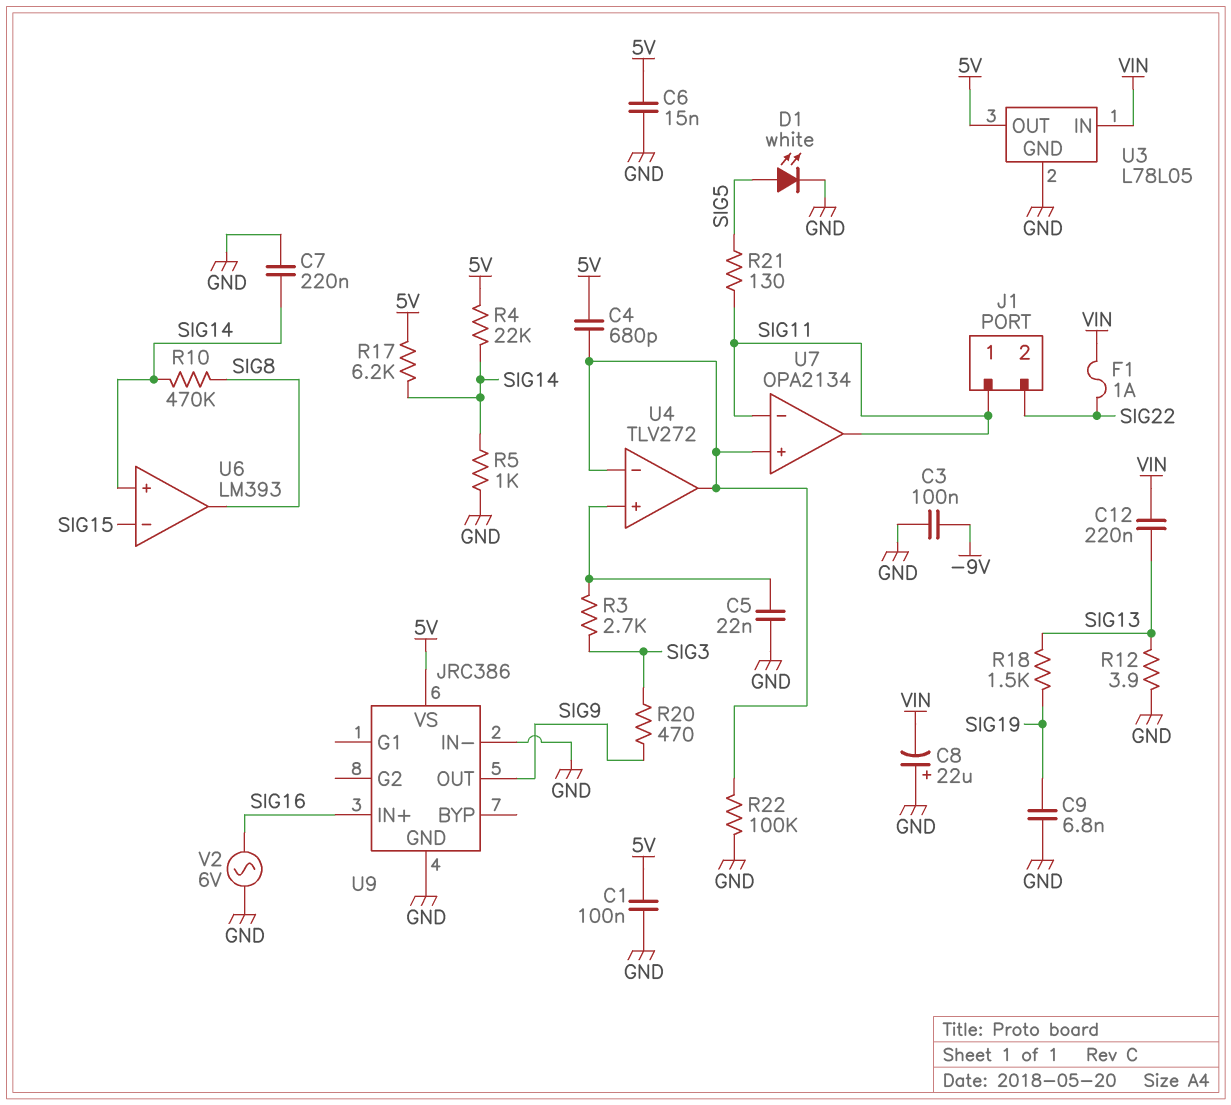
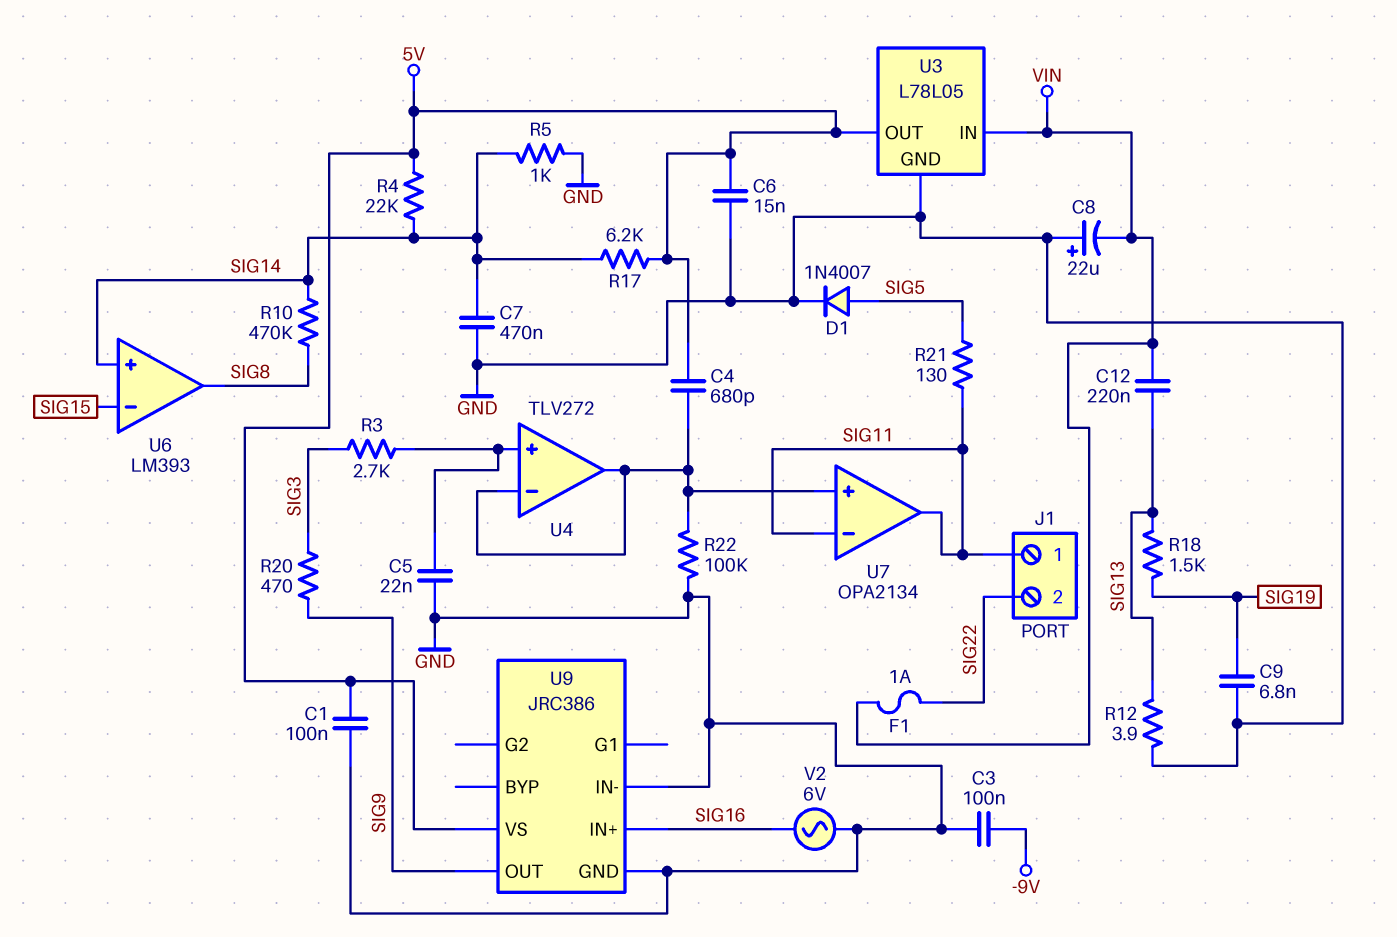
C7: 220nF (GND, SIG14) -> 470nF (GND, SIG14)
D1: LED white (A SIG5, K GND) -> diode 1N4007 (A SIG5, K GND)

